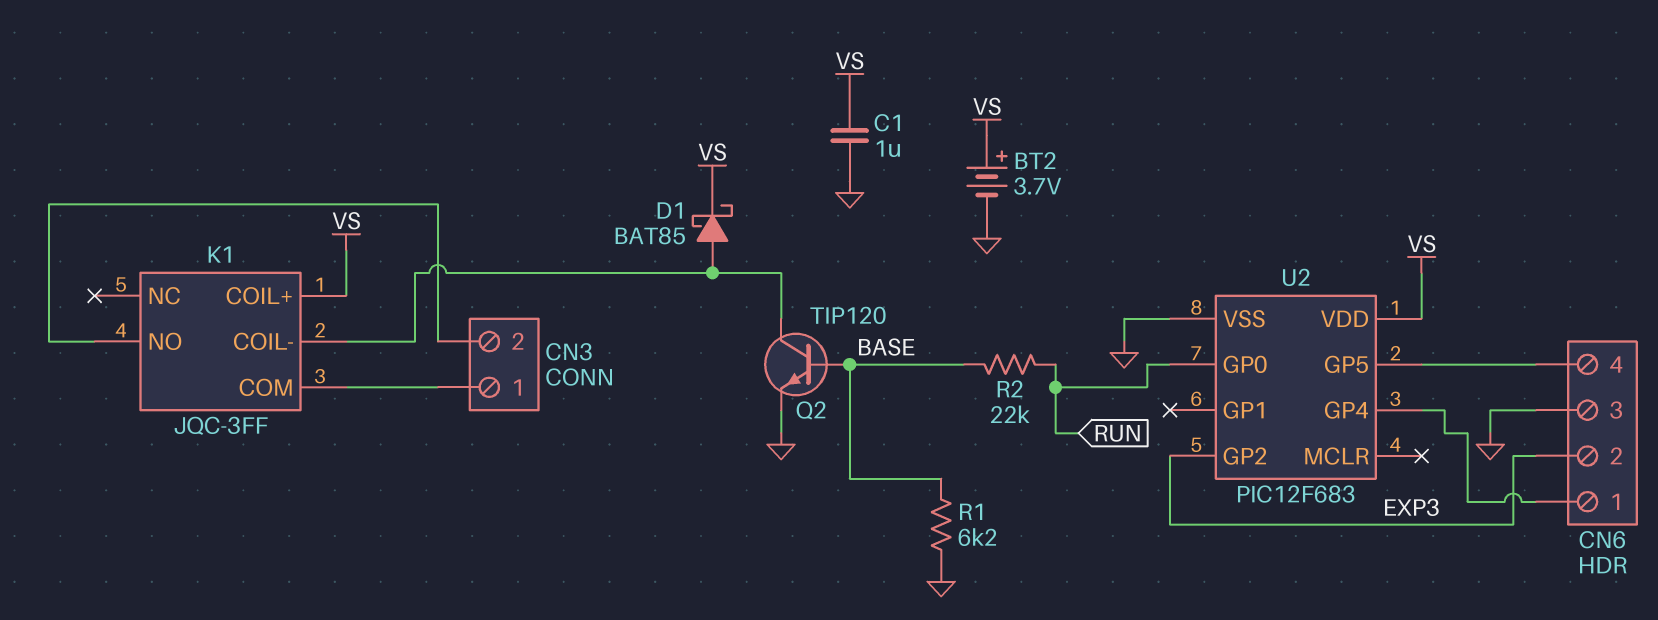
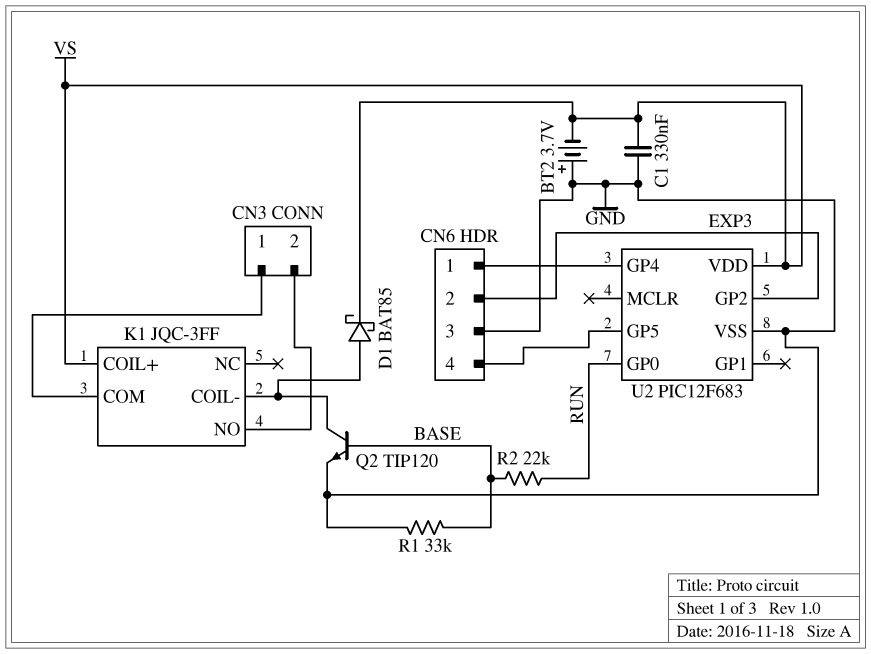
BT2: 3.7V (plus VS, minus GND) -> 3.7V (plus GND, minus VS)
C1: 1uF (GND, VS) -> 330nF (GND, VS)
R1: 6.2k (BASE, GND) -> 33k (BASE, GND)

